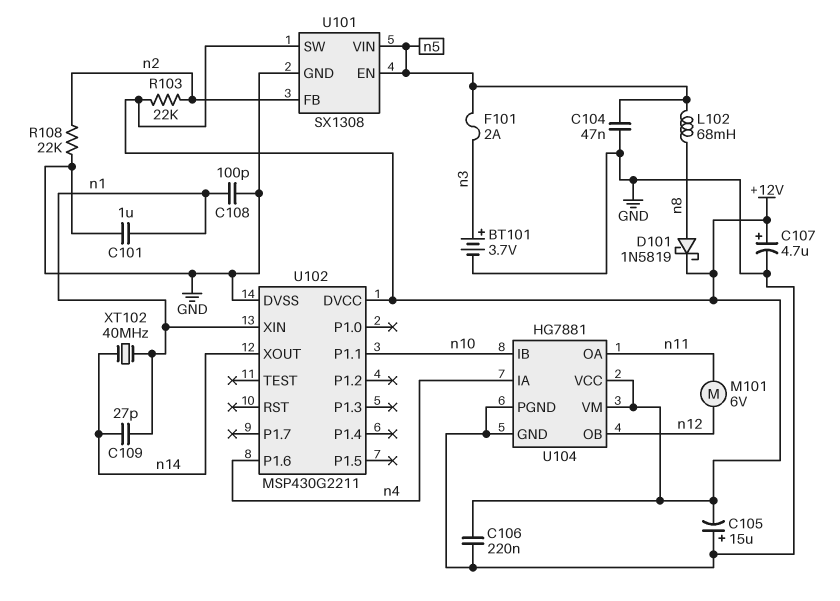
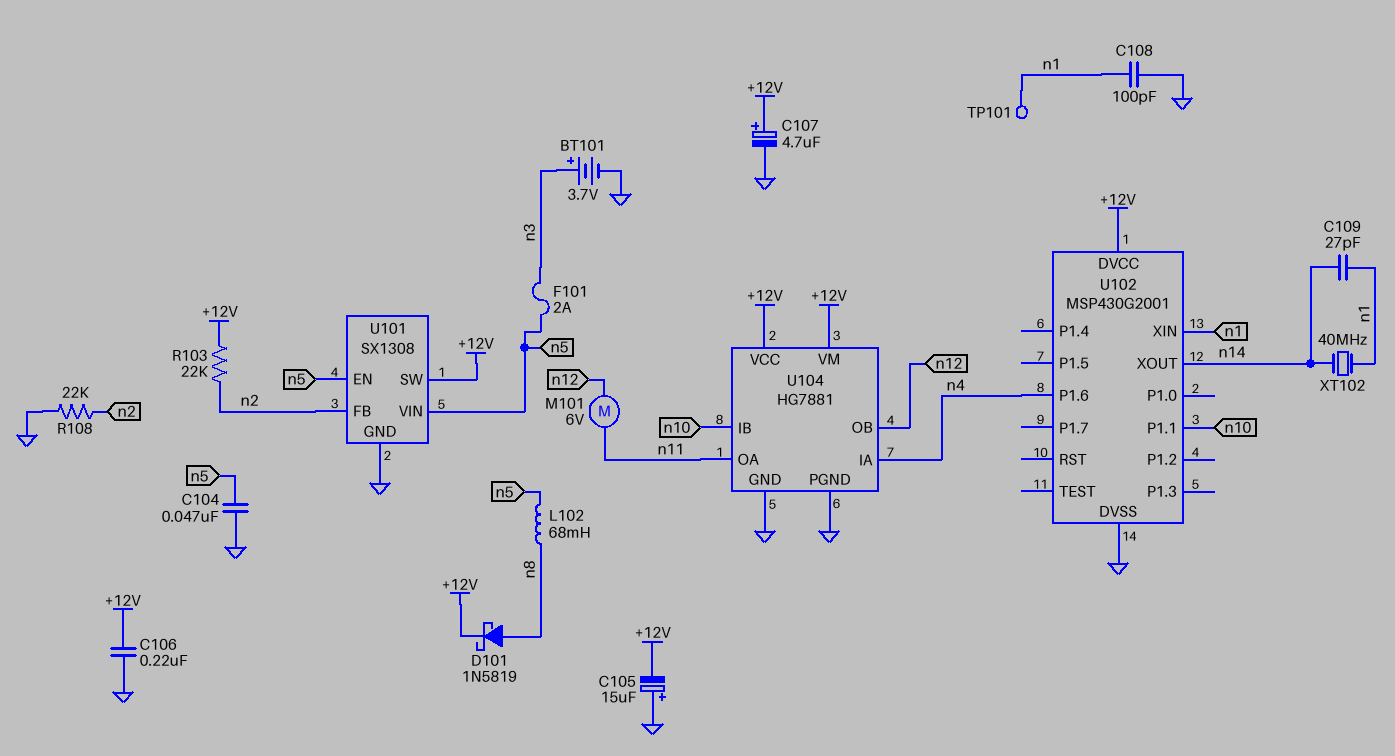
C101: 1uF (GND, n1) -> none
TP101: none -> test point (n1)
U102: MSP430G2211 -> MSP430G2001

